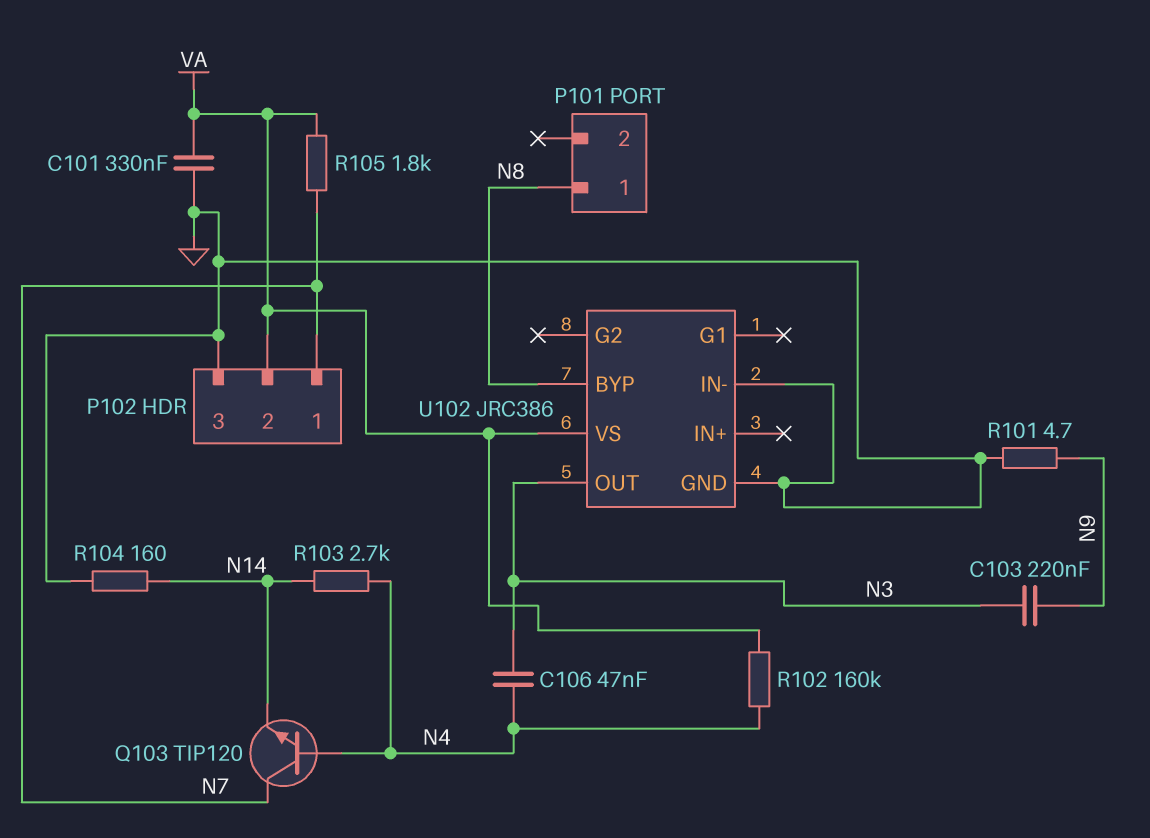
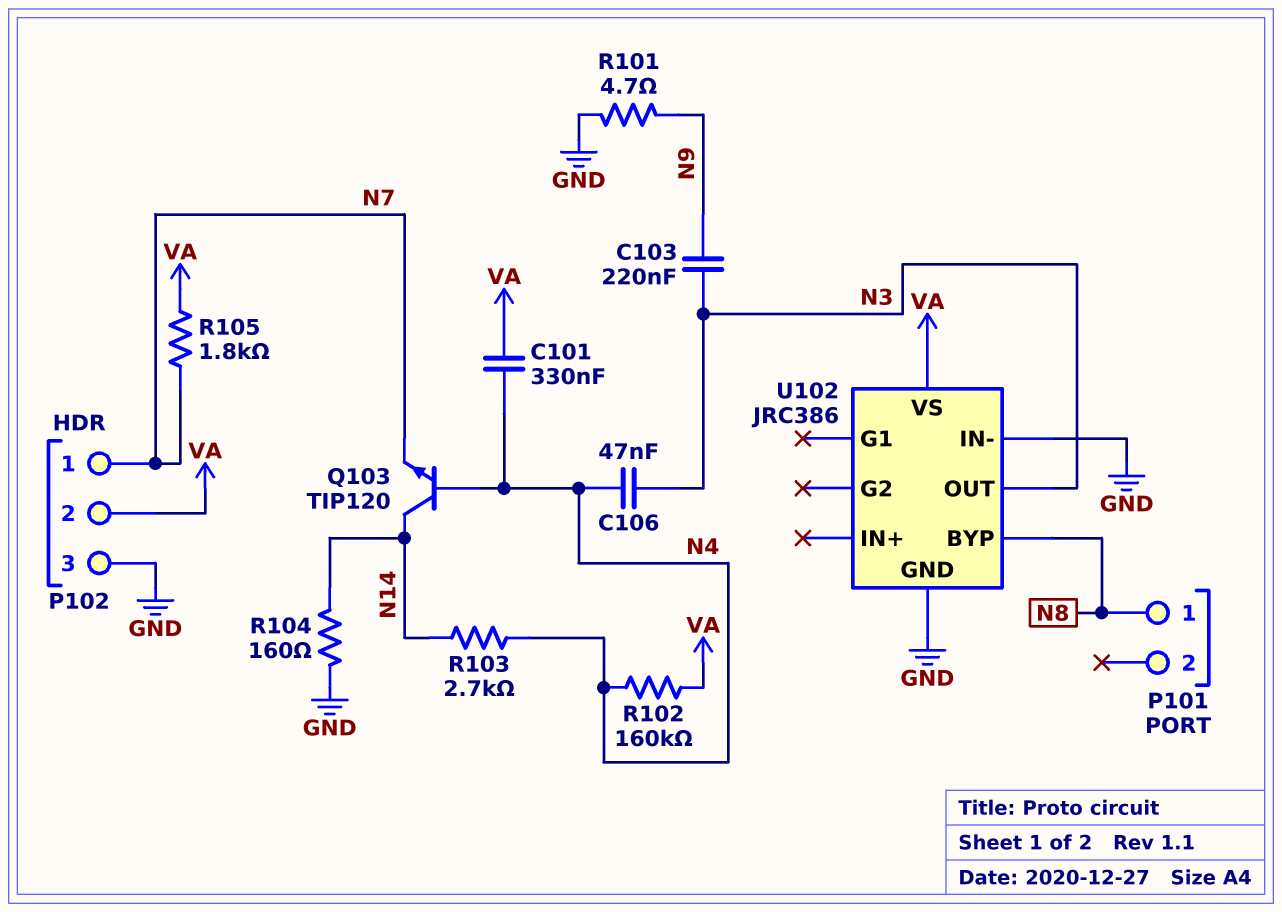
C101: 330nF (GND, VA) -> 330nF (N4, VA)
Q103: NPN TIP120 (B N4, C N7, E N14) -> NPN TIP120 (B N4, C N14, E N7)

